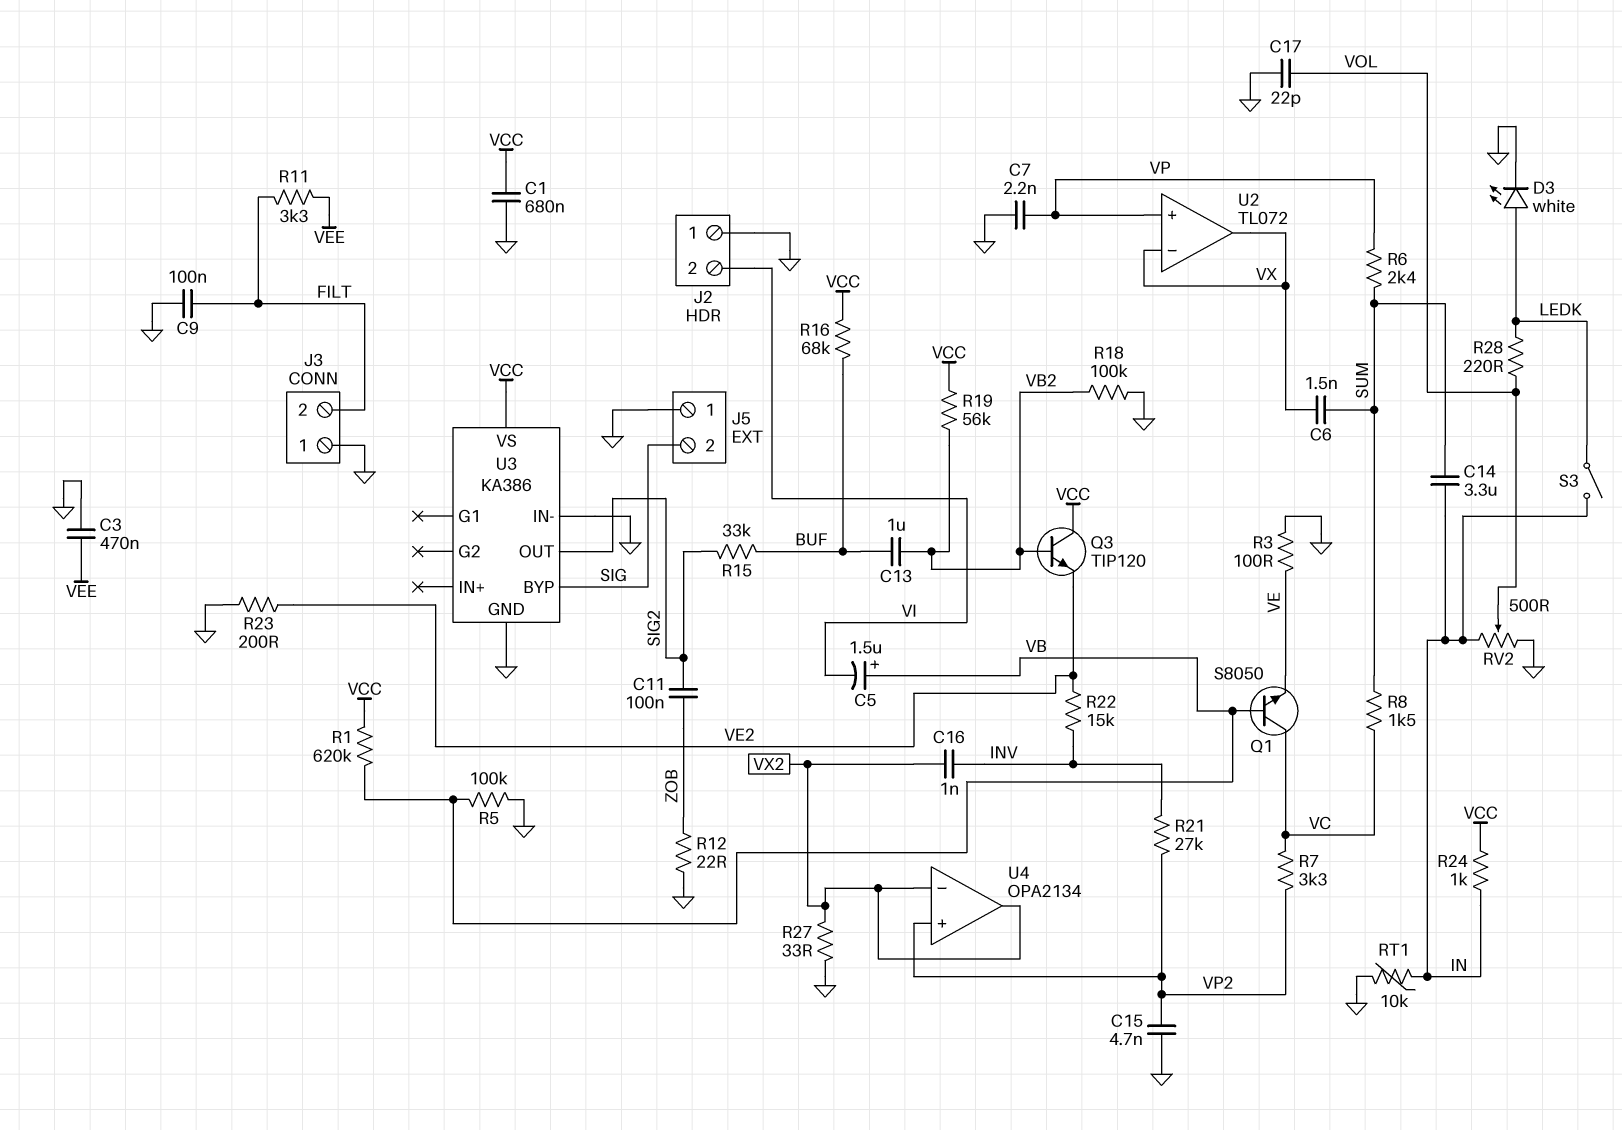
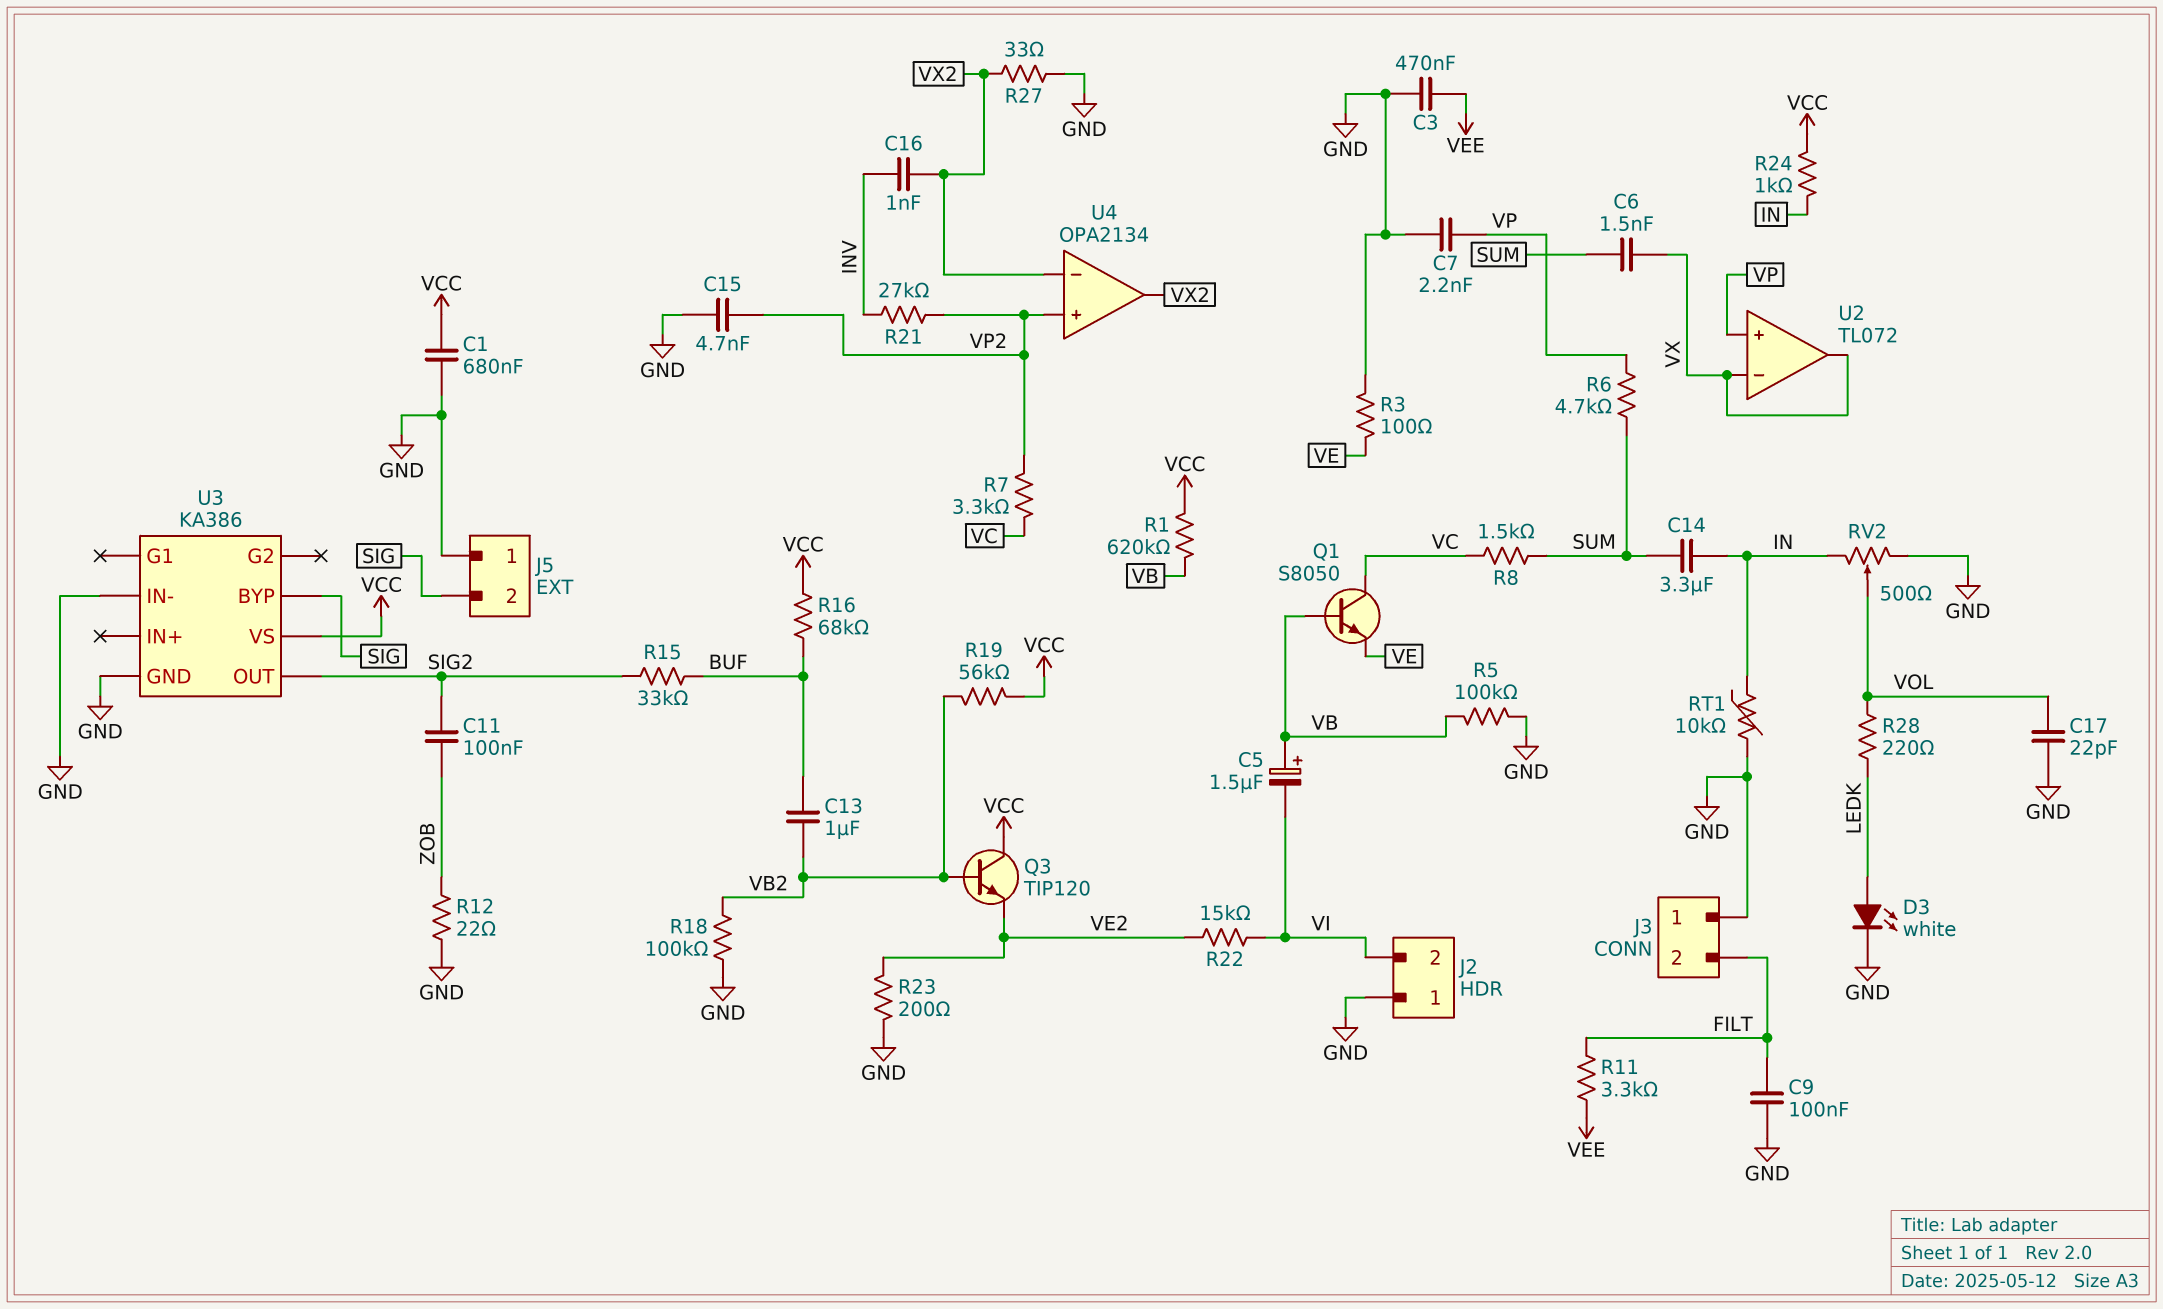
R6: 2.4k (SUM, VP) -> 4.7k (SUM, VP)
R22: 15k (INV, VE2) -> 15k (VE2, VI)
S3: switch (IN, LEDK) -> none

